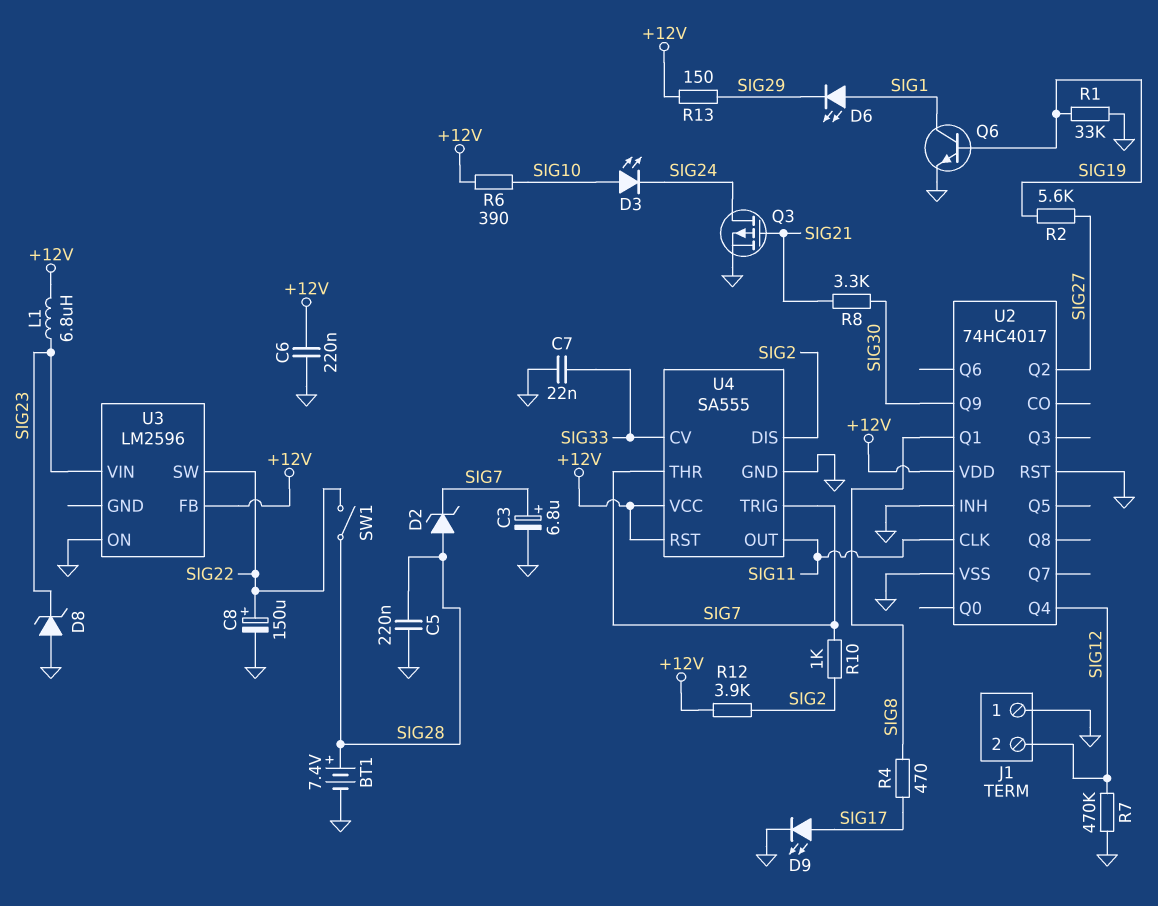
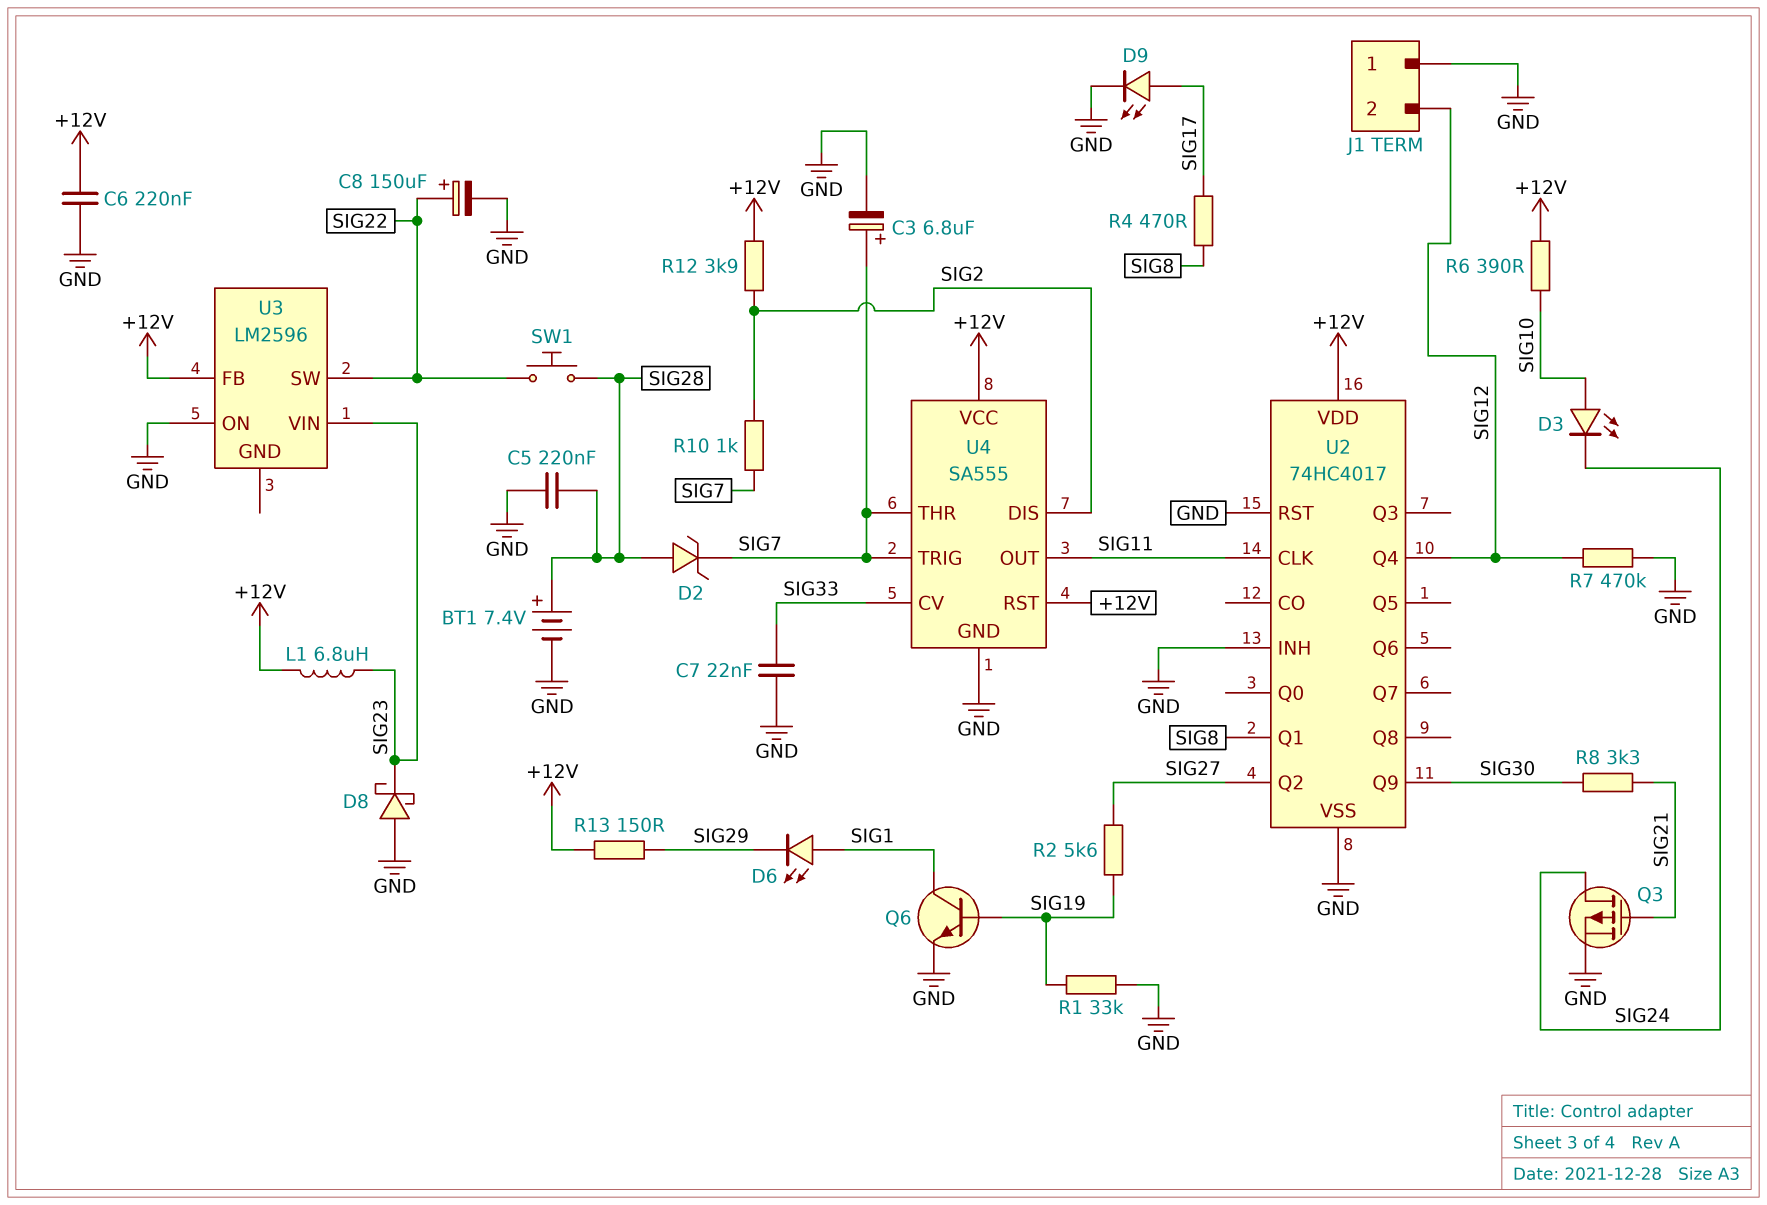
D8: zener (A GND, K SIG23) -> schottky (A GND, K SIG23)
SW1: switch (SIG22, SIG28) -> button (SIG22, SIG28)

